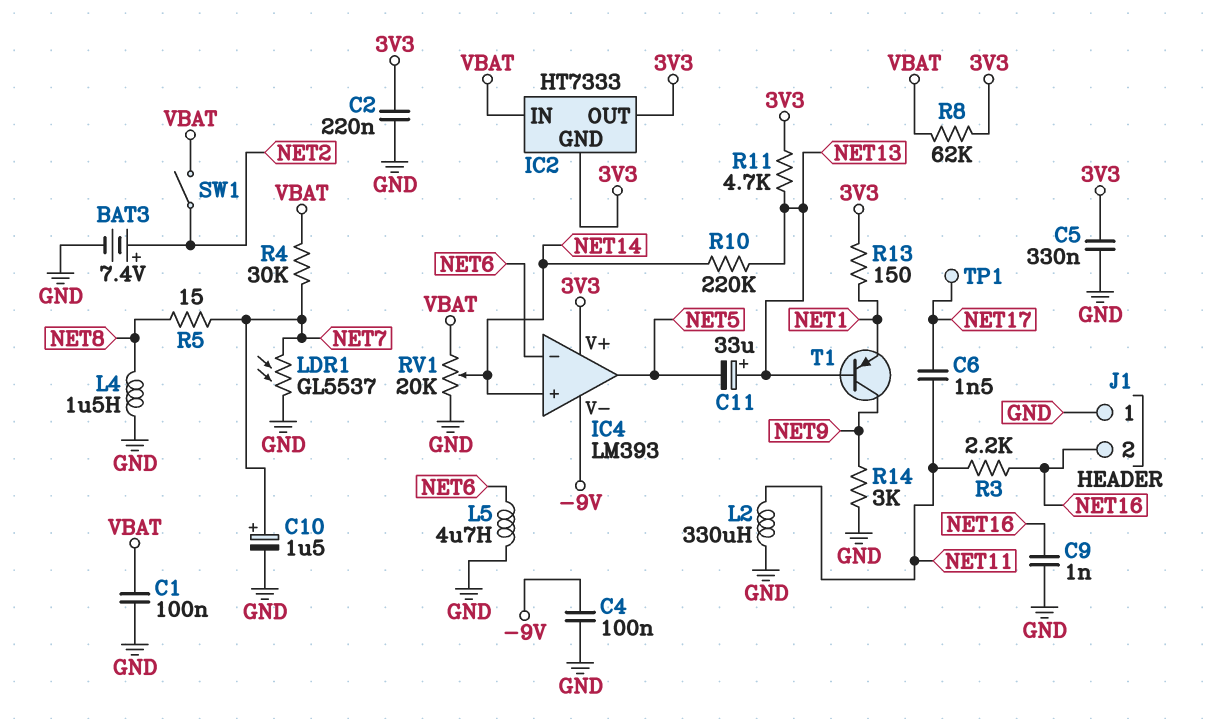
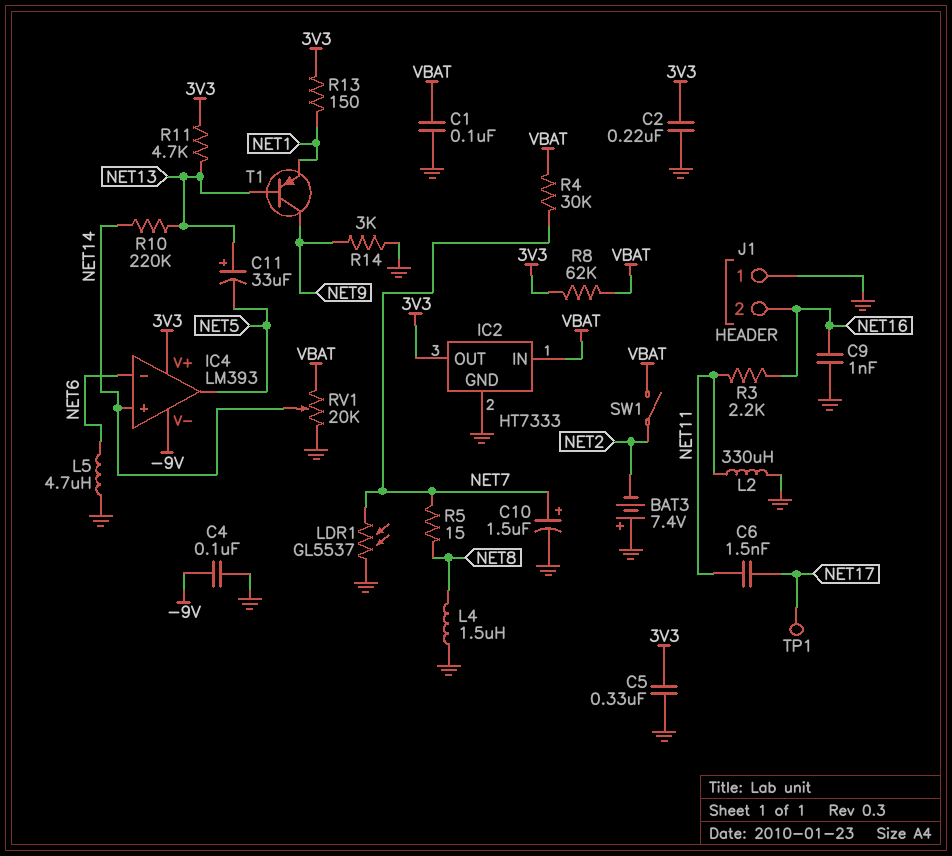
BAT3: 7.4V (plus NET2, minus GND) -> 7.4V (plus GND, minus NET2)
IC2 pin GND: 3V3 -> GND

